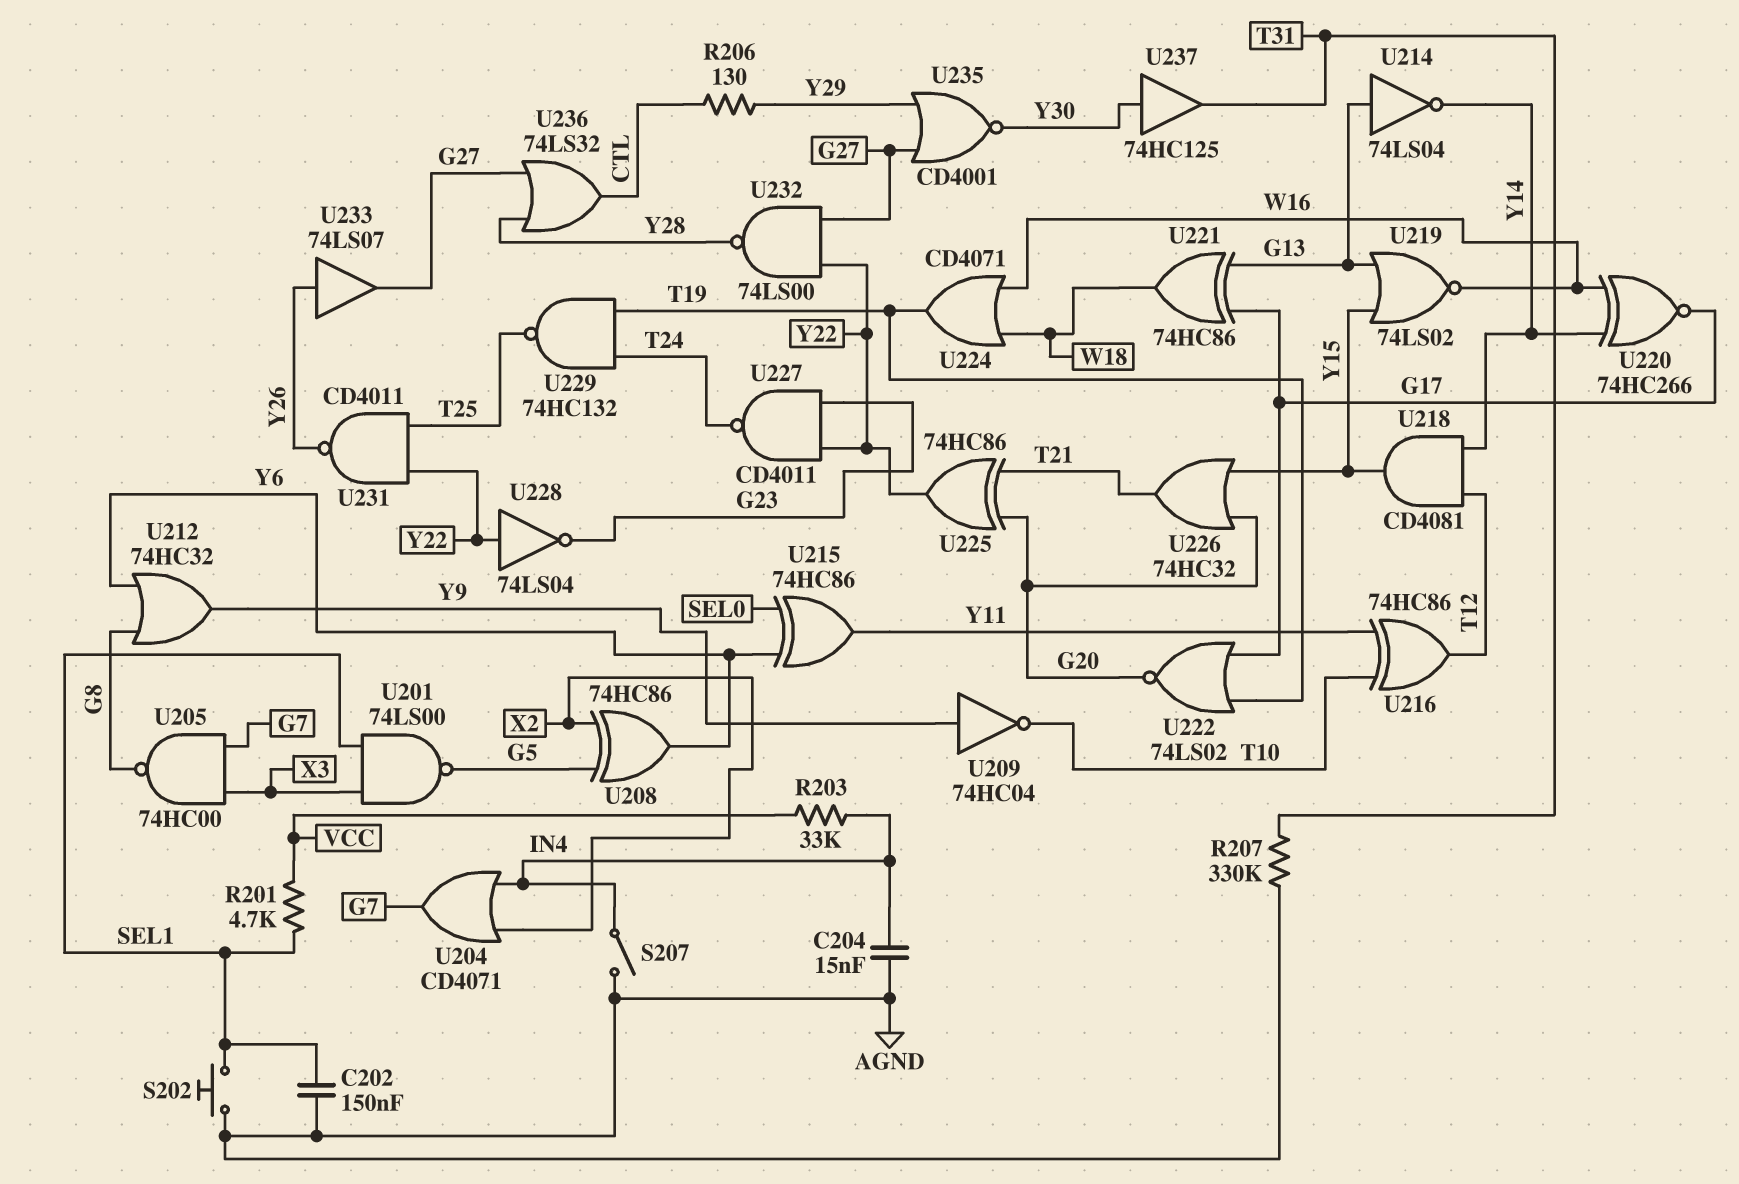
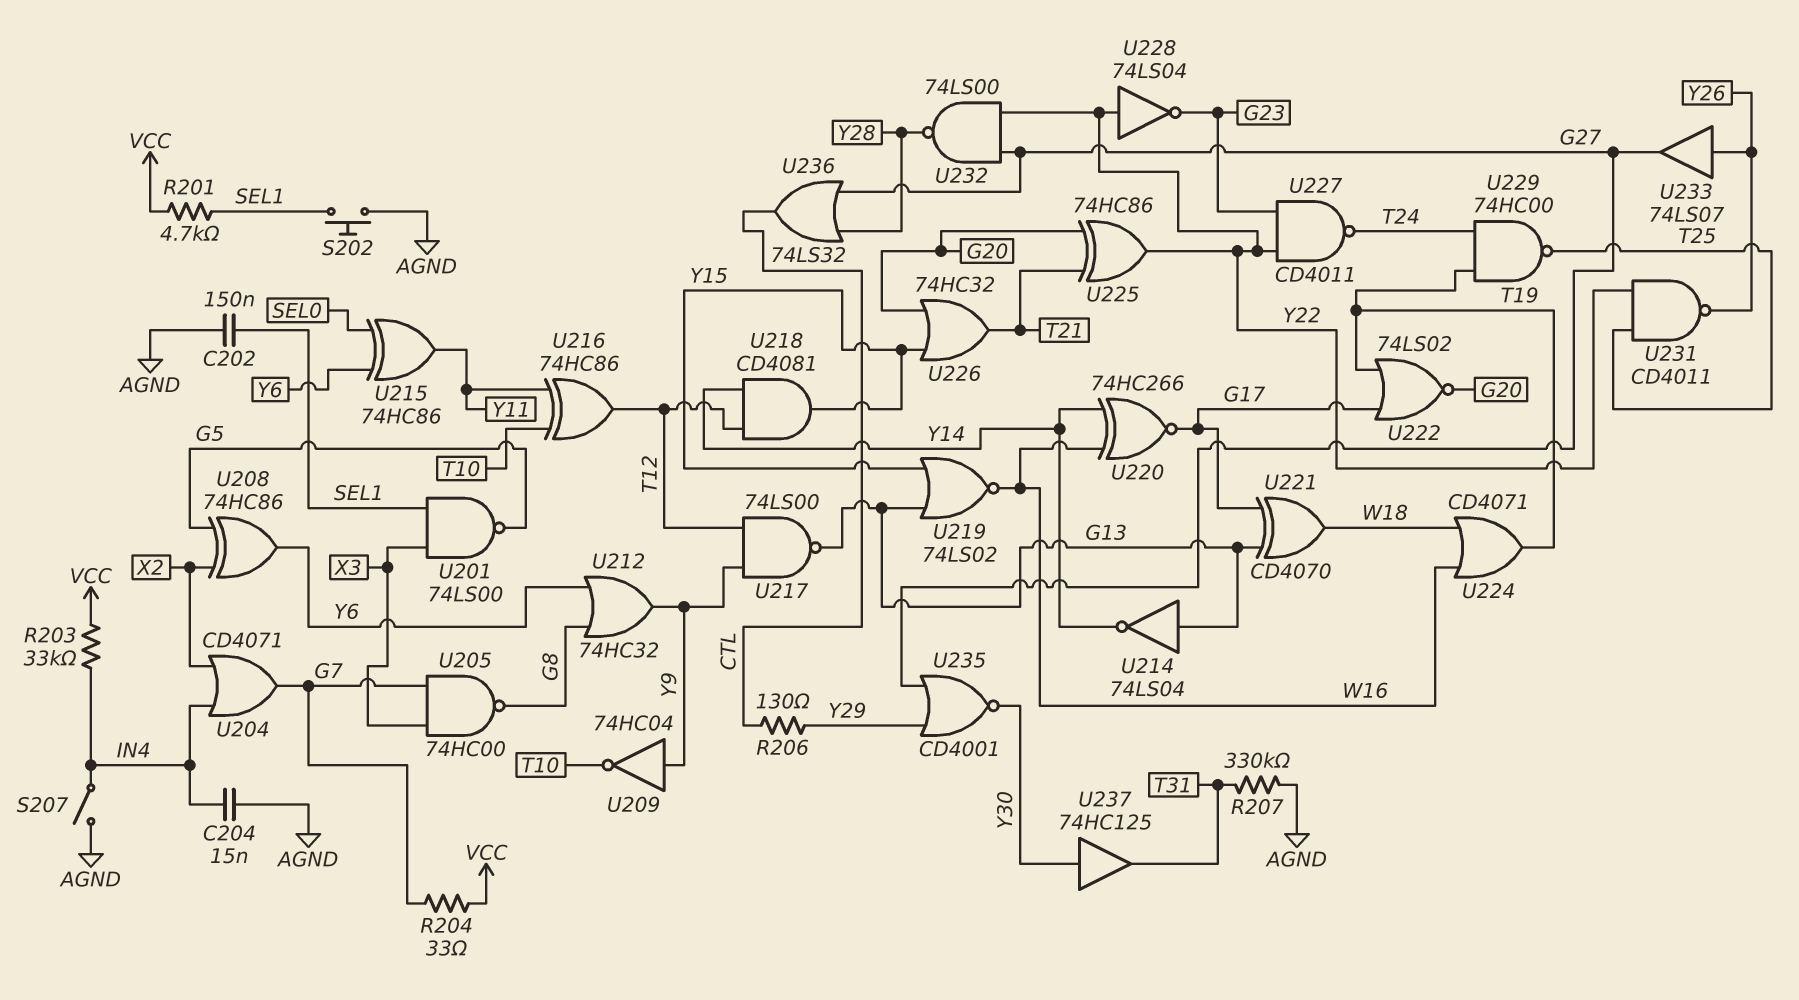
R204: none -> 33 (G7, VCC)
U217: none -> NAND 74LS00 (in T12, in Y9, out G13)
U221: XOR 74HC86 (in G13, in G17, out W18) -> XOR CD4070 (in G13, in G17, out W18)
U229: NAND 74HC132 (in T19, in T24, out T25) -> NAND 74HC00 (in T19, in T24, out T25)

